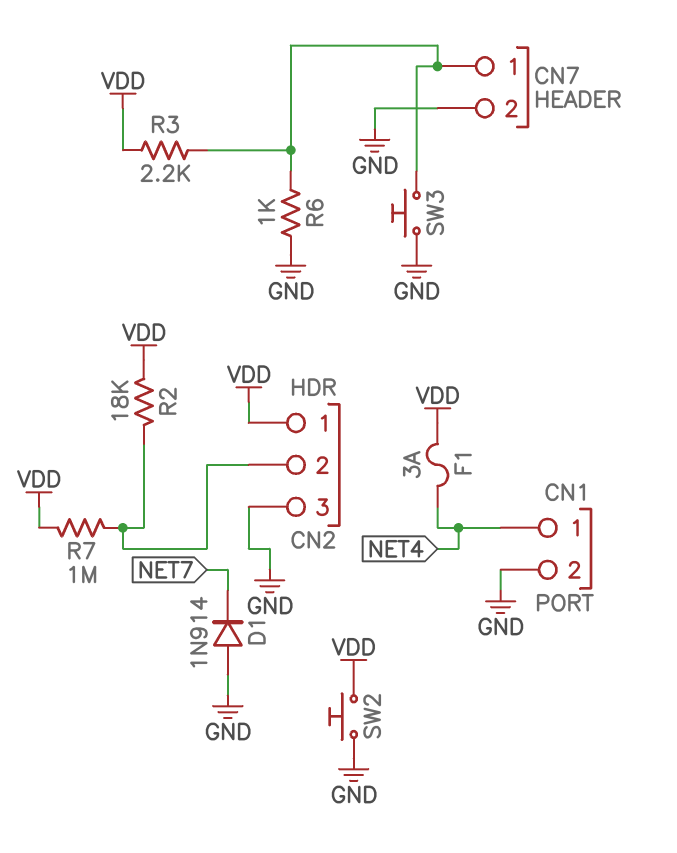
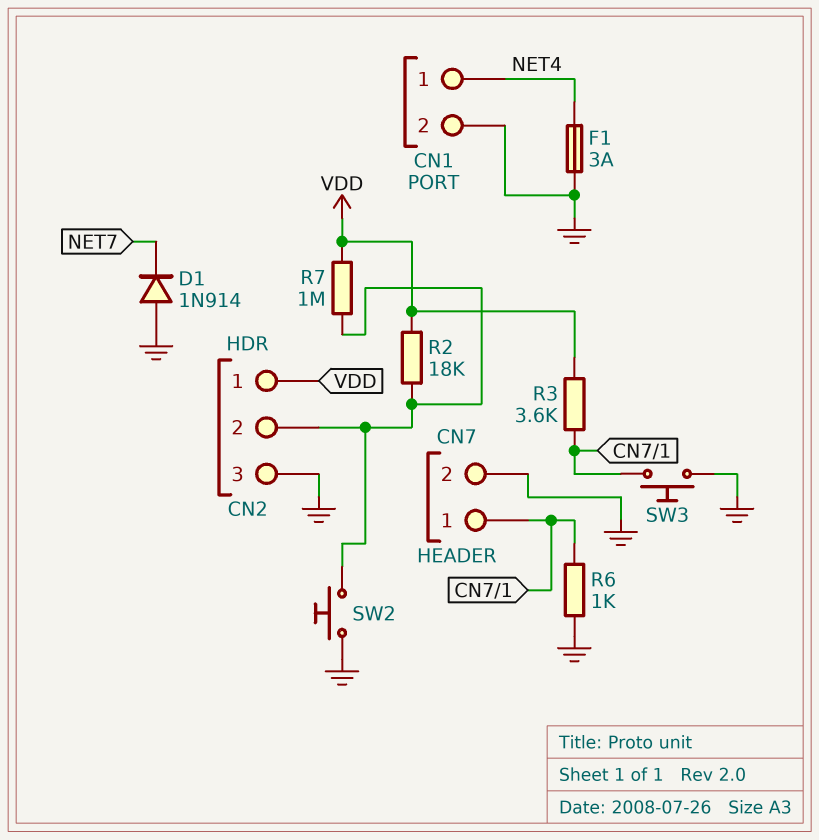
F1: 3A (NET4, VDD) -> 3A (GND, NET4)
R3: 2.2k (CN7/1, VDD) -> 3.6k (CN7/1, VDD)
SW2: button (GND, VDD) -> button (CN2/2, GND)

